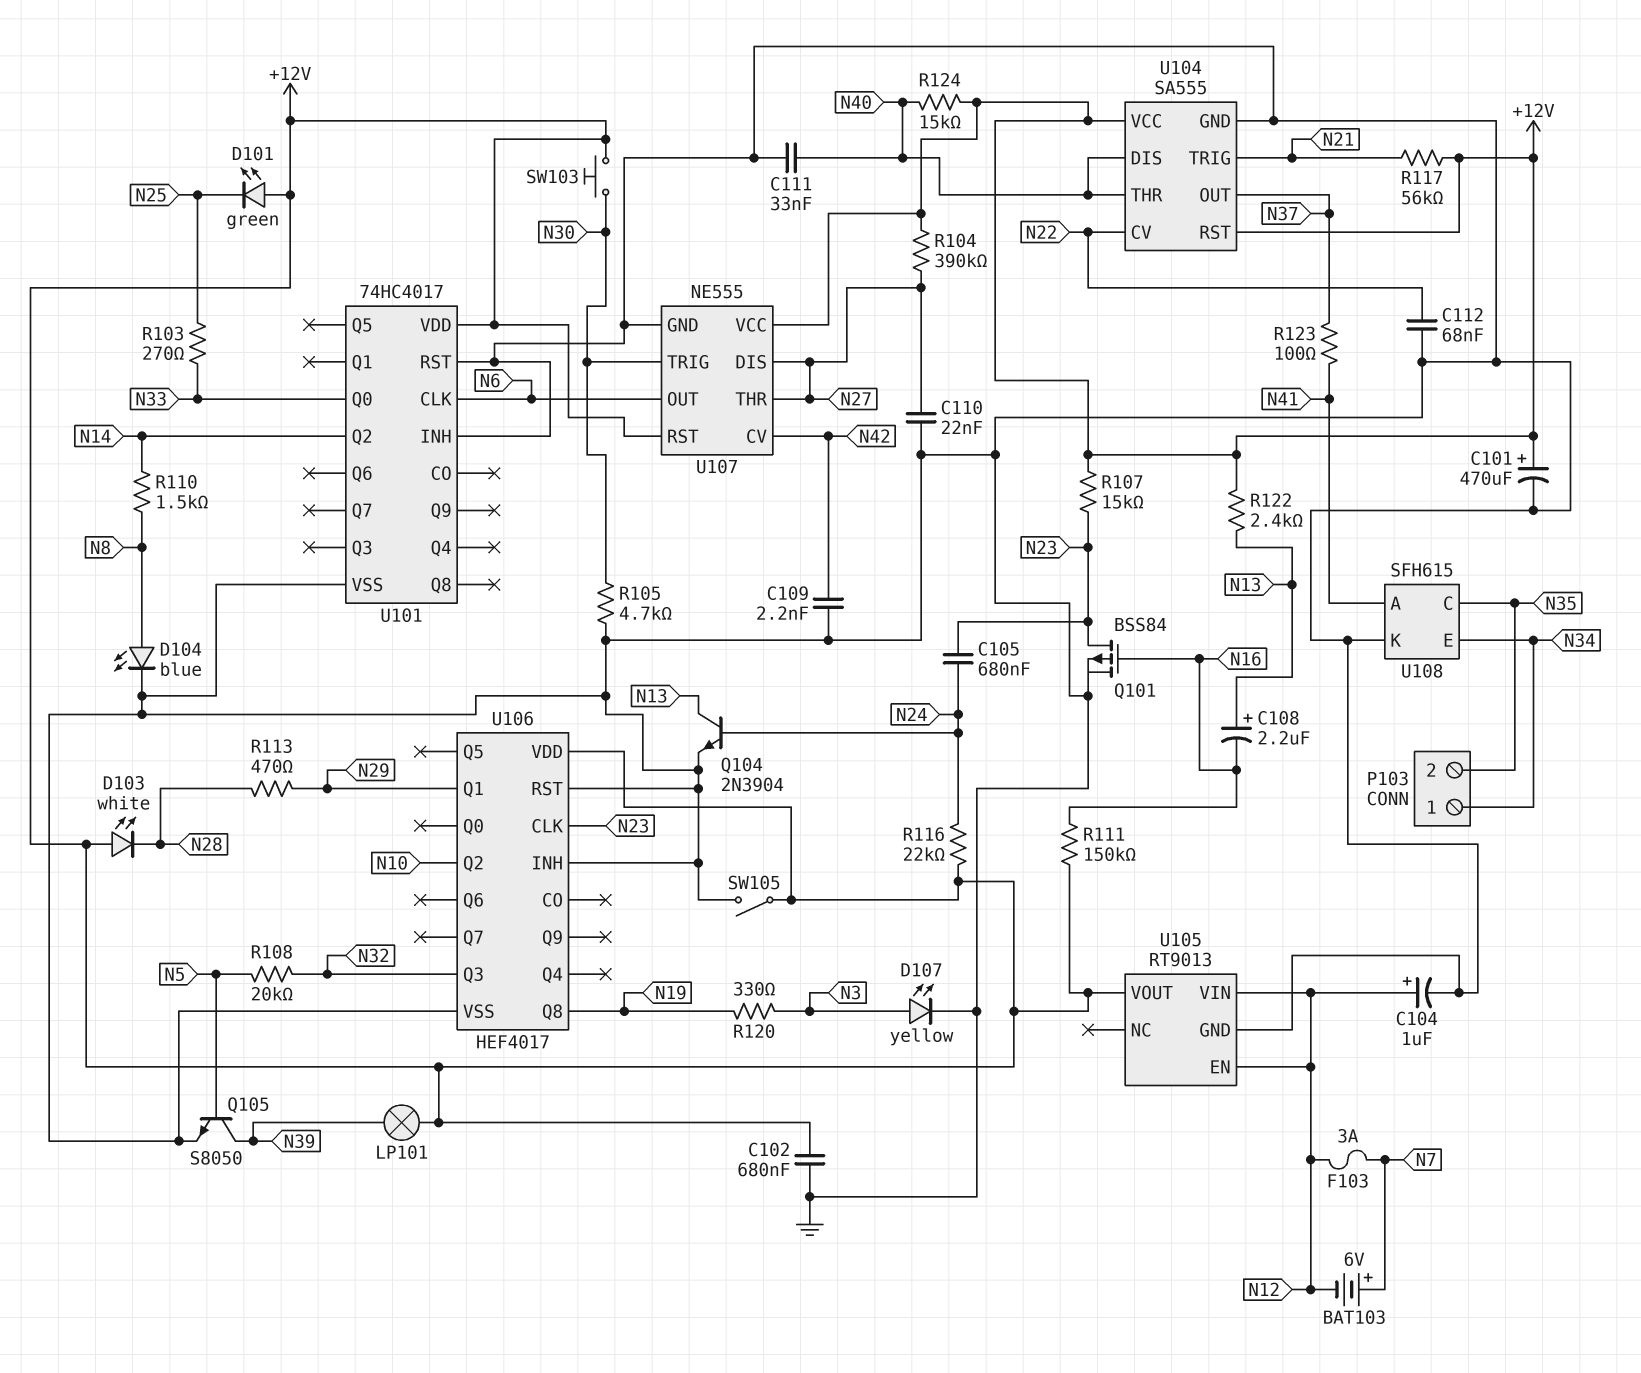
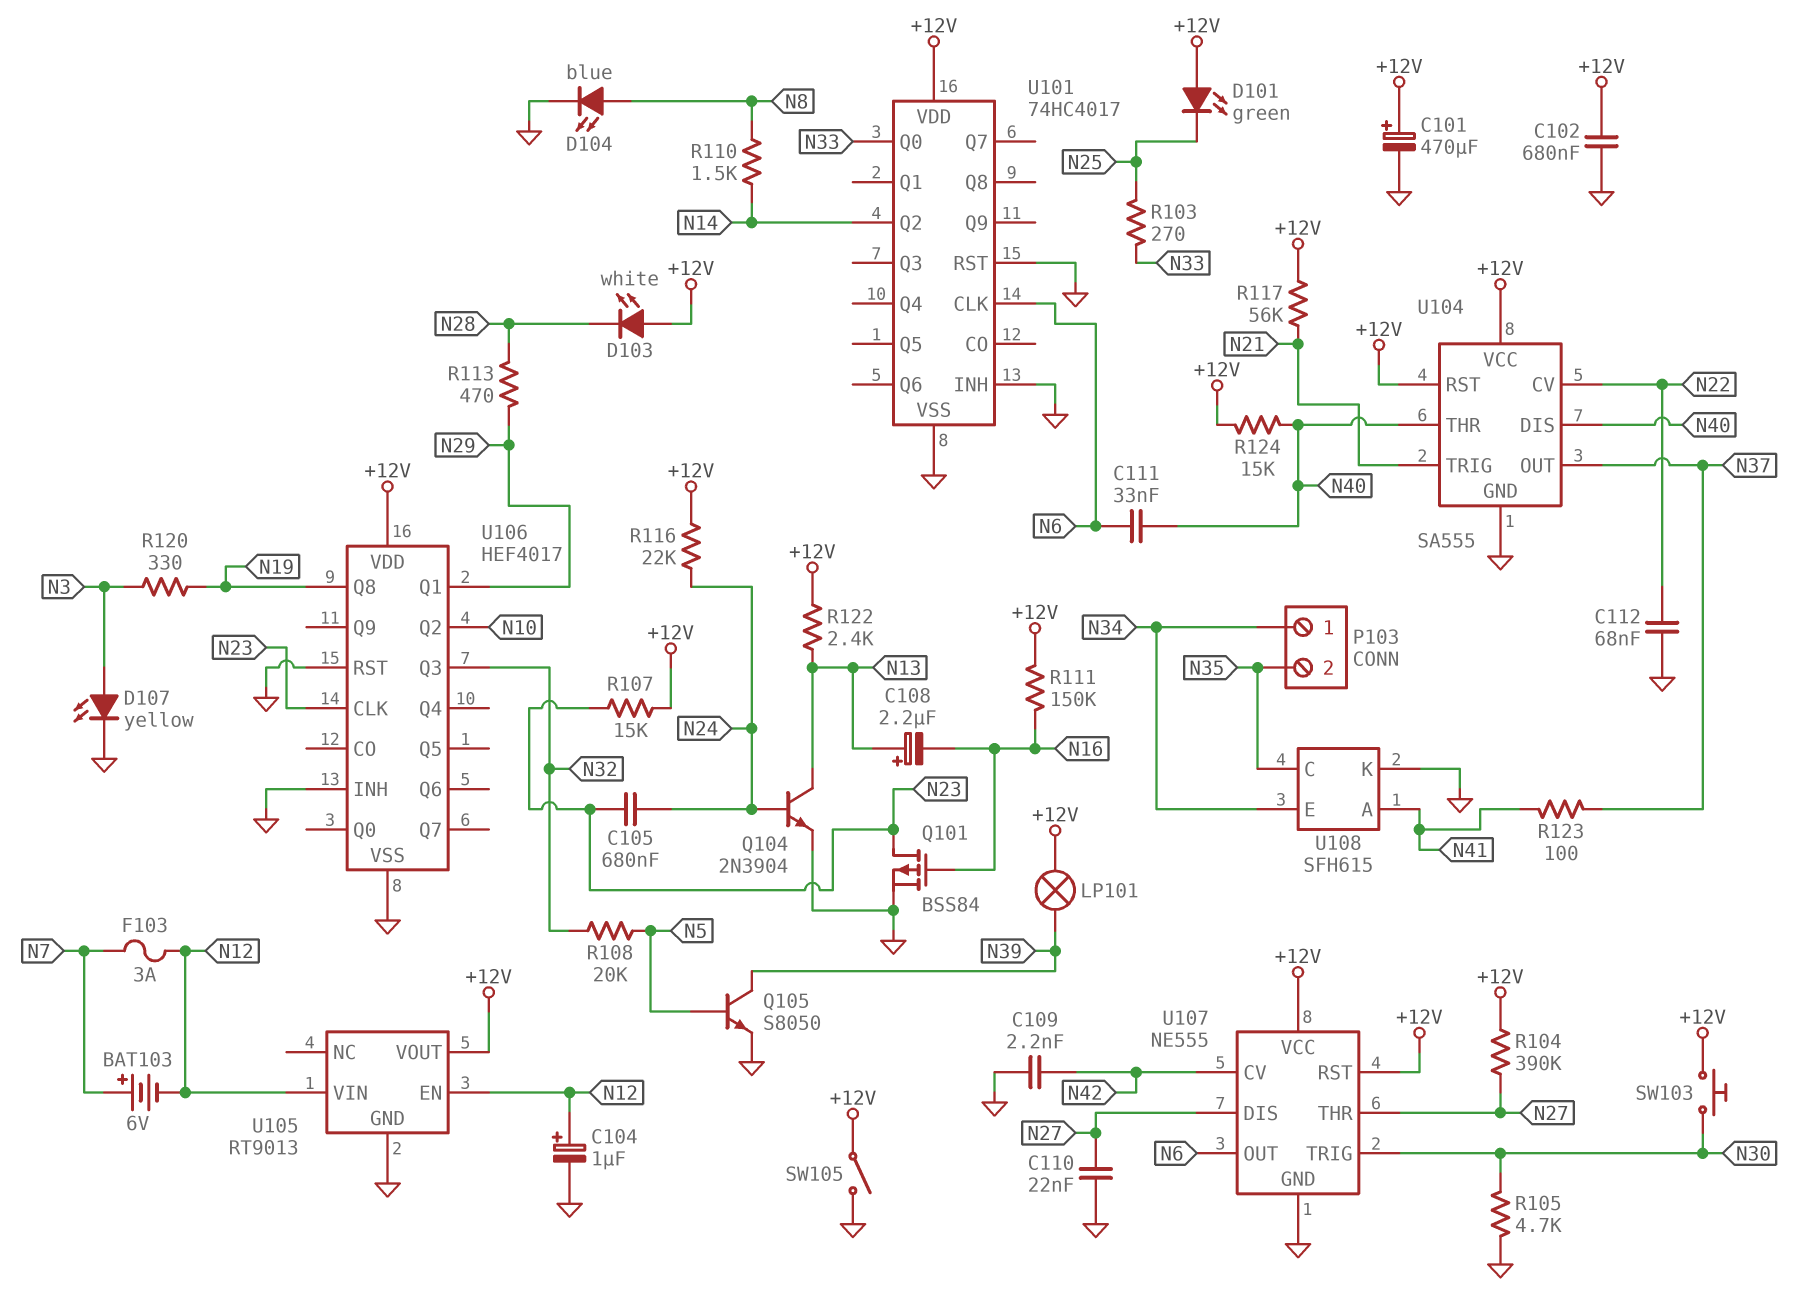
C111: 33nF (GND, N40) -> 33nF (N6, N40)

